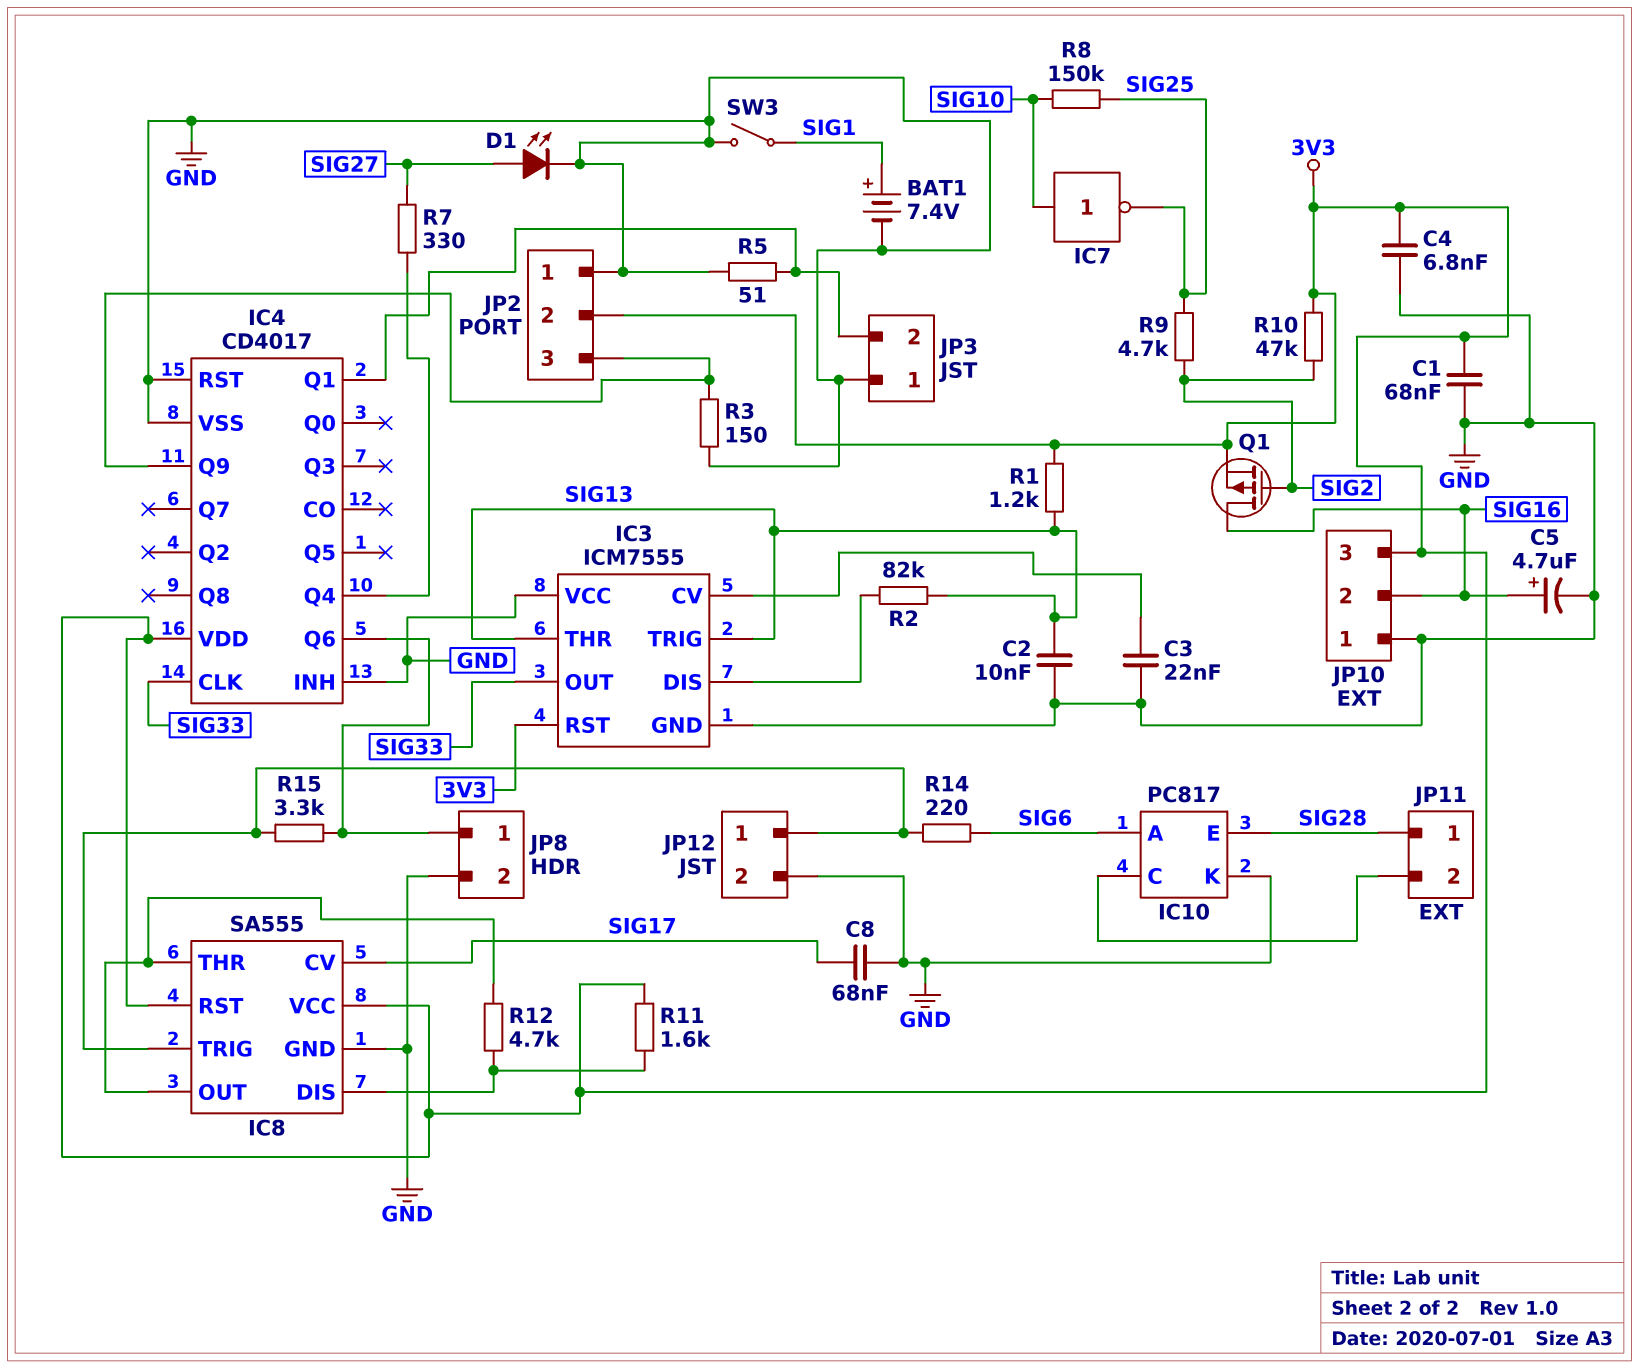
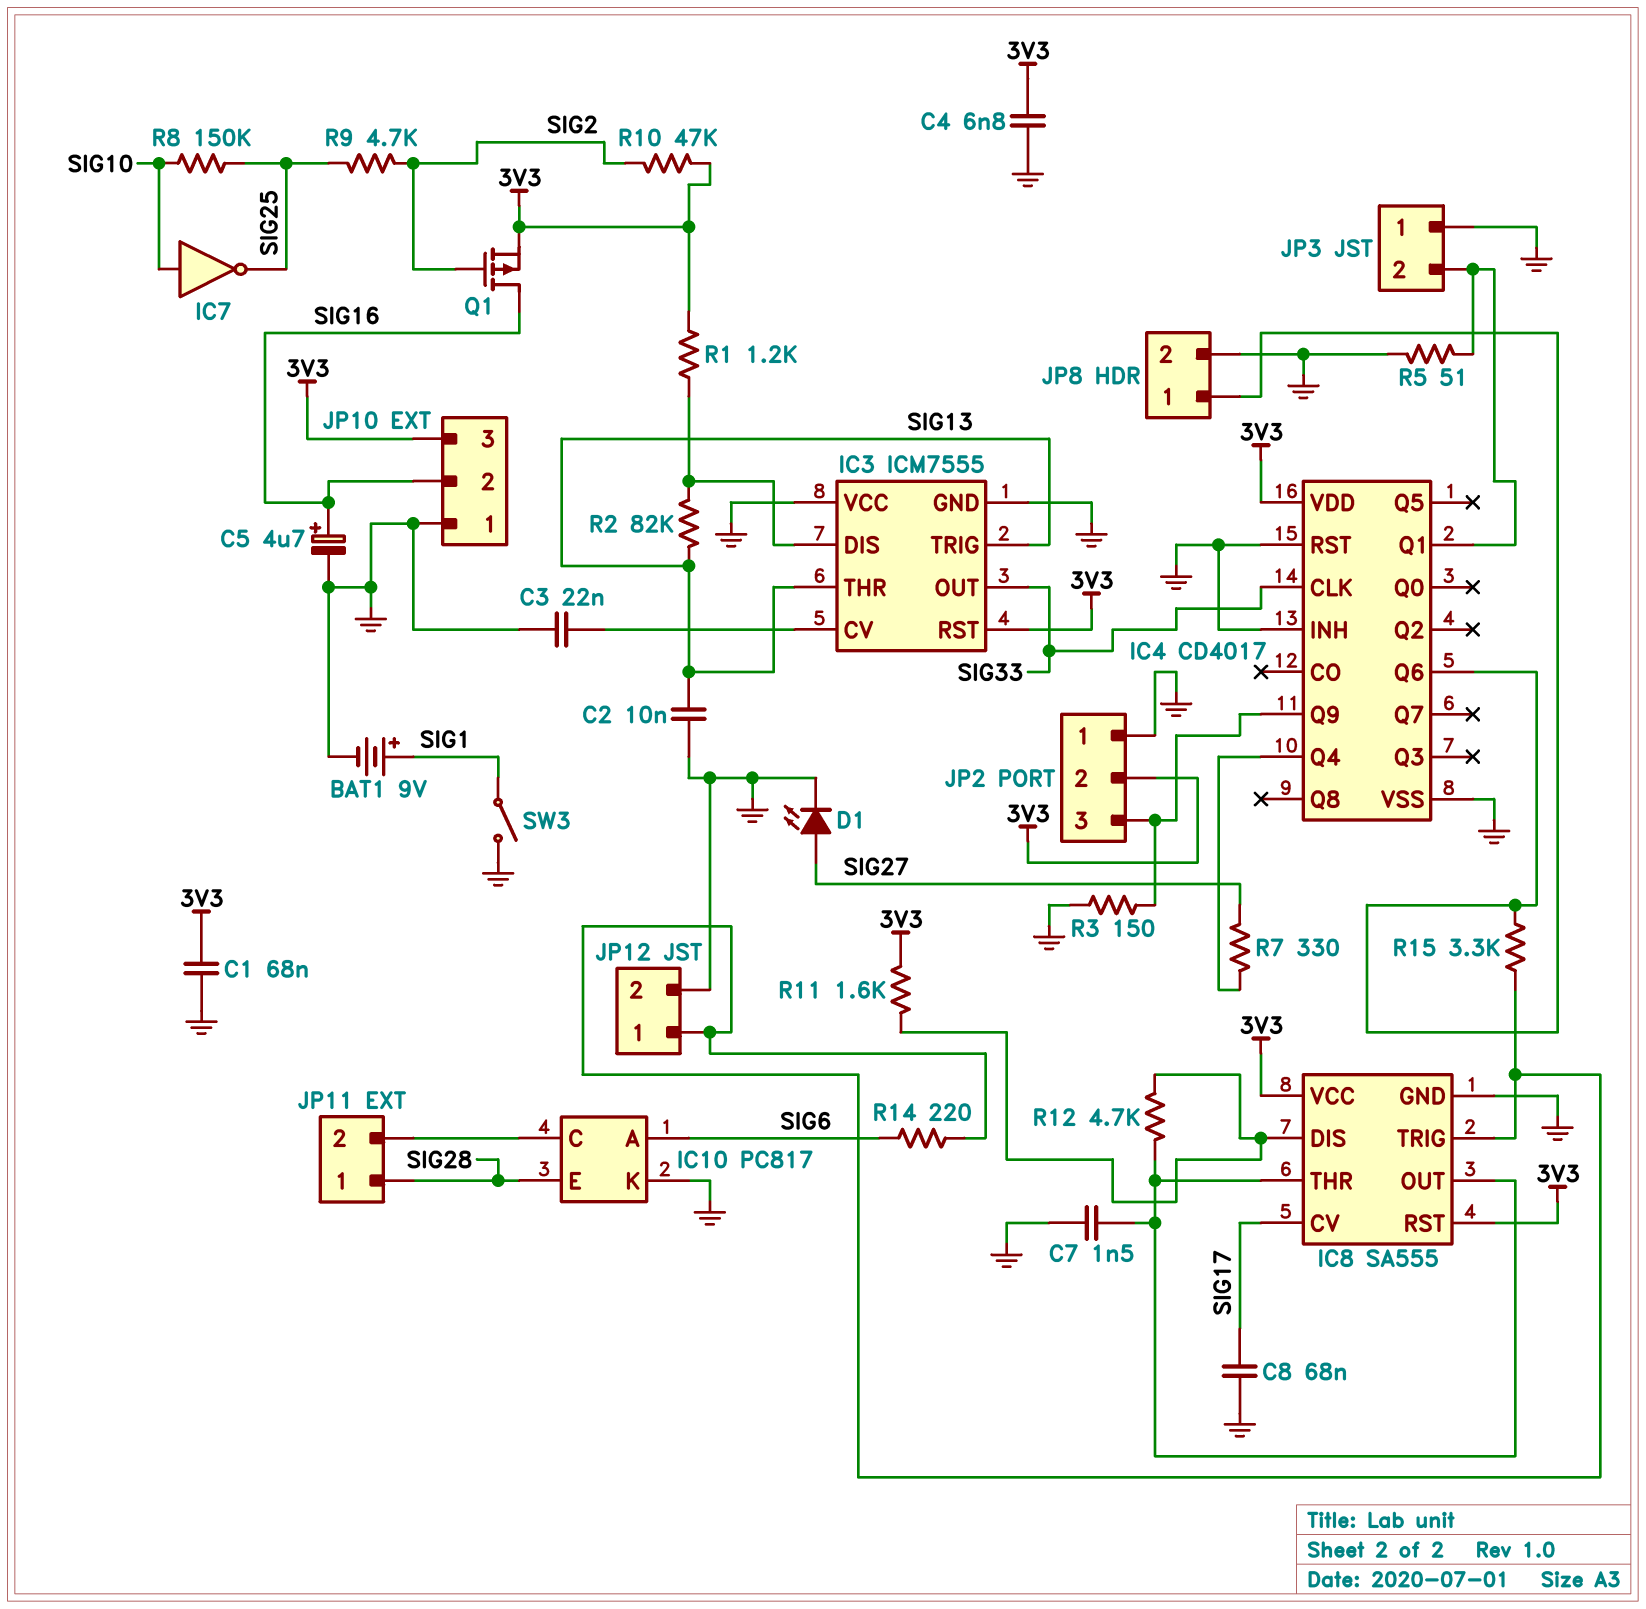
BAT1: 7.4V (plus SIG1, minus GND) -> 9V (plus SIG1, minus GND)
C7: none -> 1.5nF (GND, IC8/OUT)
R1: 1.2k (3V3, SIG13) -> 1.2k (3V3, IC3/DIS)

